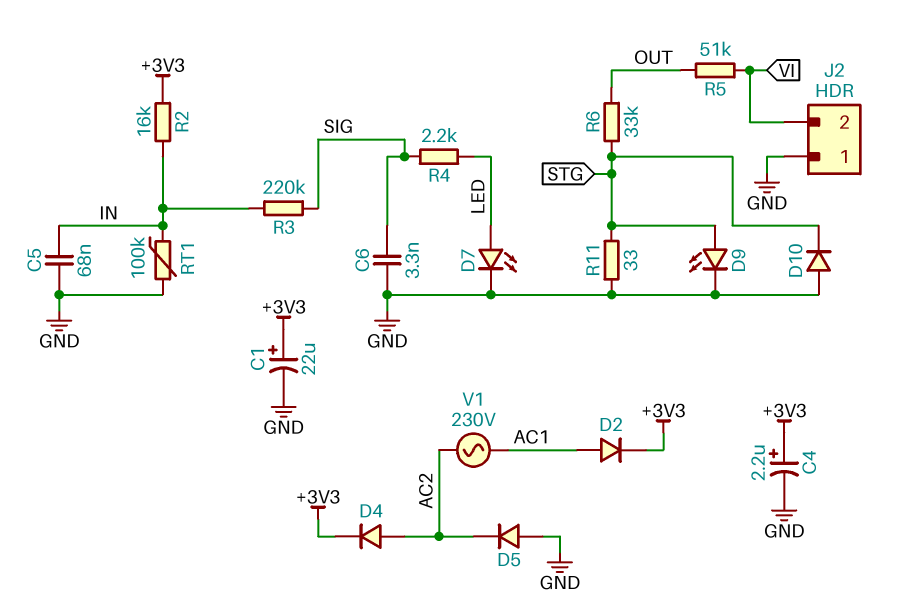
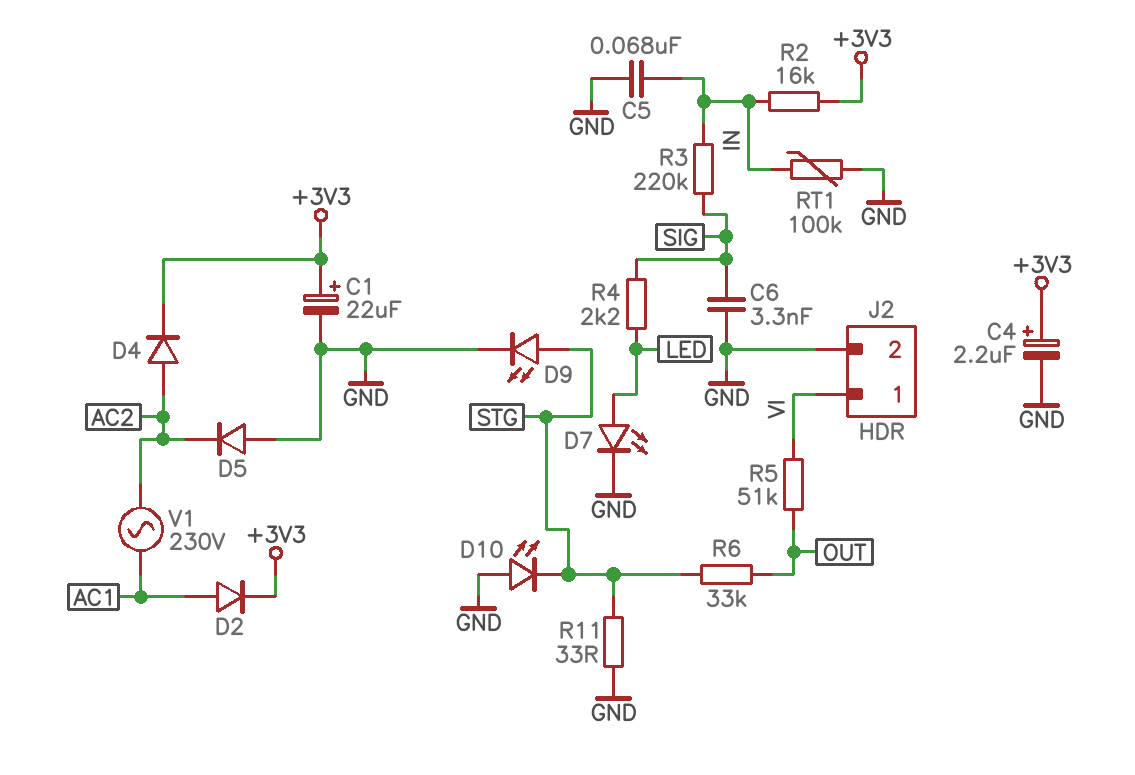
D10: diode (A GND, K STG) -> LED (A GND, K STG)
J2 pin 1: GND -> VI
J2 pin 2: VI -> GND

